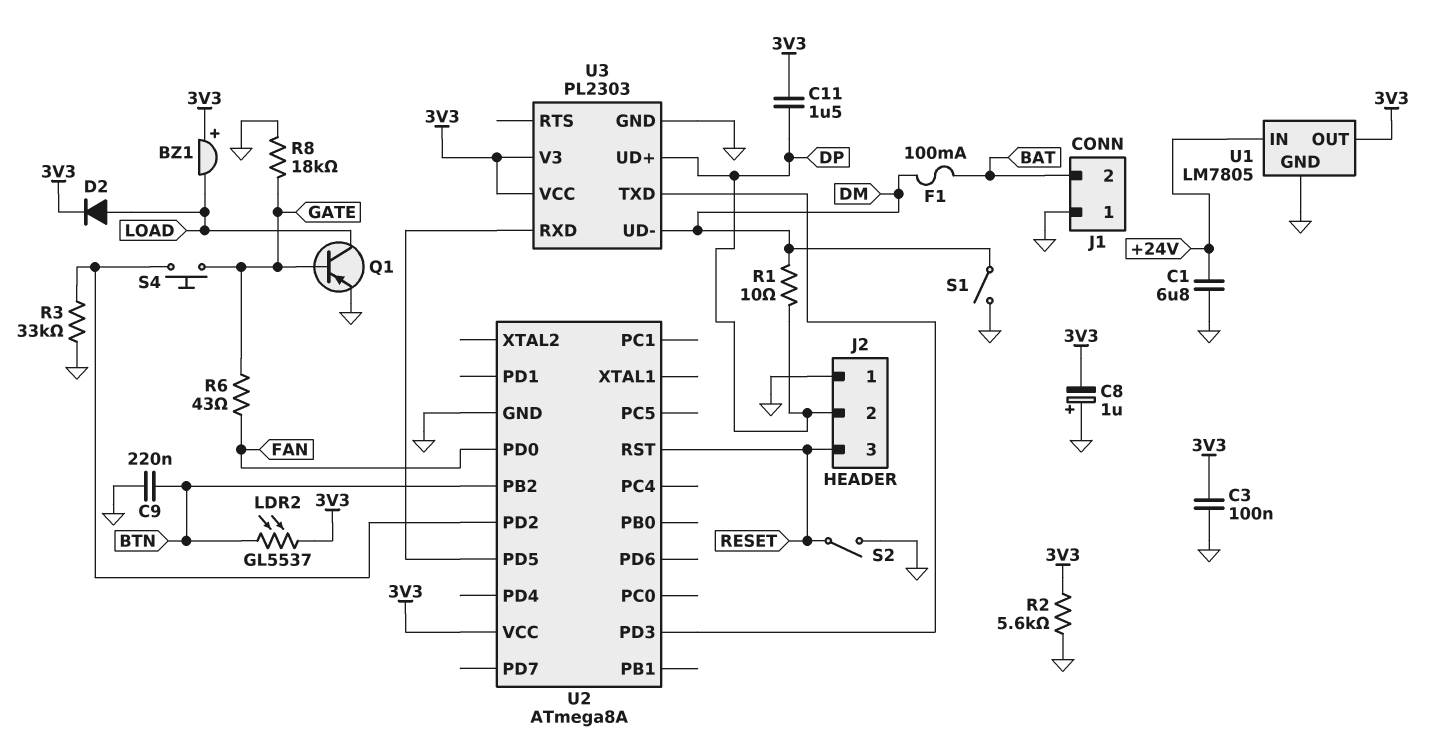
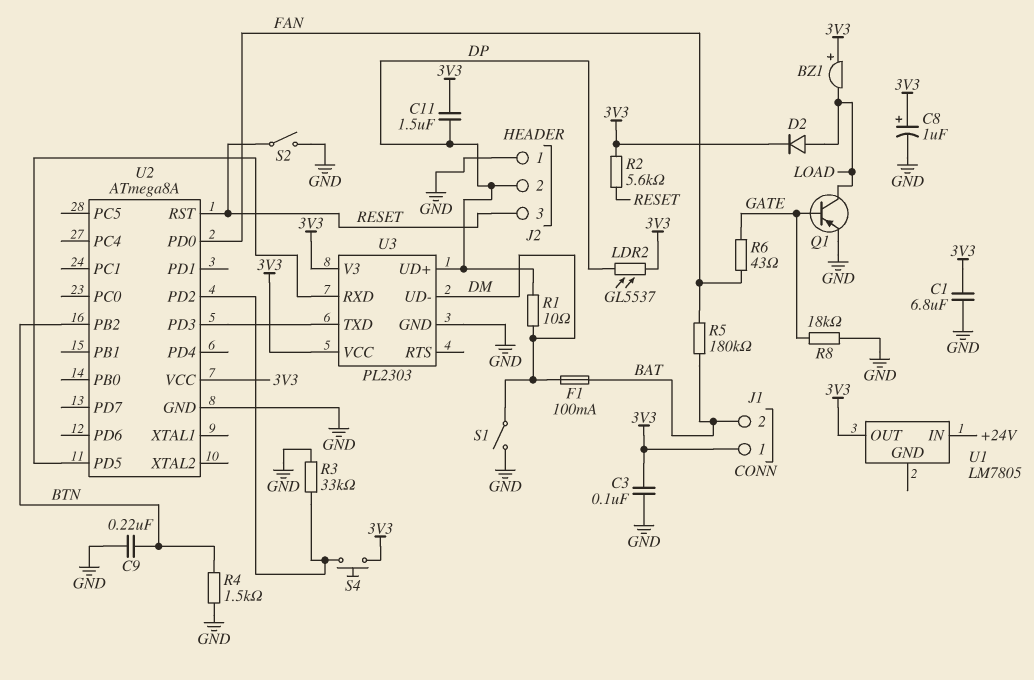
C1: 6.8uF (+24V, GND) -> 6.8uF (3V3, GND)
C8: 1uF (plus GND, minus 3V3) -> 1uF (plus 3V3, minus GND)
J1 pin 1: GND -> 3V3
LDR2: GL5537 (3V3, BTN) -> GL5537 (3V3, DP)
R2: 5.6k (3V3, GND) -> 5.6k (3V3, RESET)
R4: none -> 1.5k (BTN, GND)
R5: none -> 180k (BAT, FAN)
S4: button (GATE, U2/PD2) -> button (3V3, U2/PD2)
U1 pin GND: GND -> none

